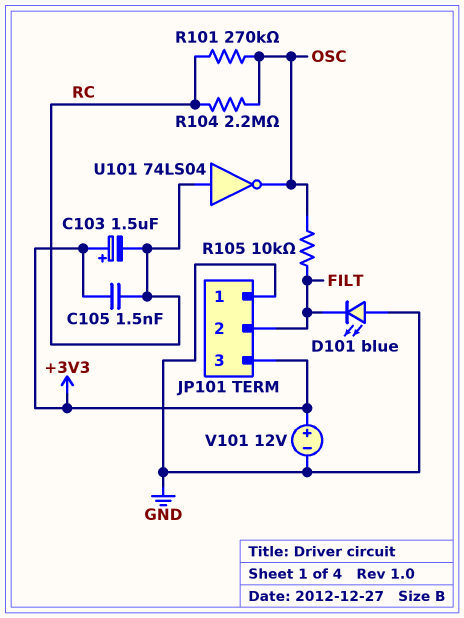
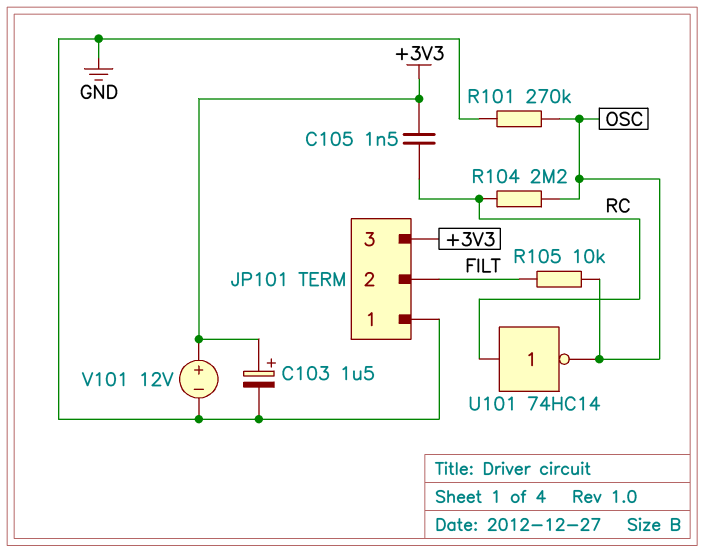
C103: 1.5uF (plus +3V3, minus RC) -> 1.5uF (plus +3V3, minus GND)
D101: LED blue (A GND, K FILT) -> none
R101: 270k (OSC, RC) -> 270k (GND, OSC)
U101: NOT 74LS04 (in RC, out OSC) -> NOT 74HC14 (in RC, out OSC)

